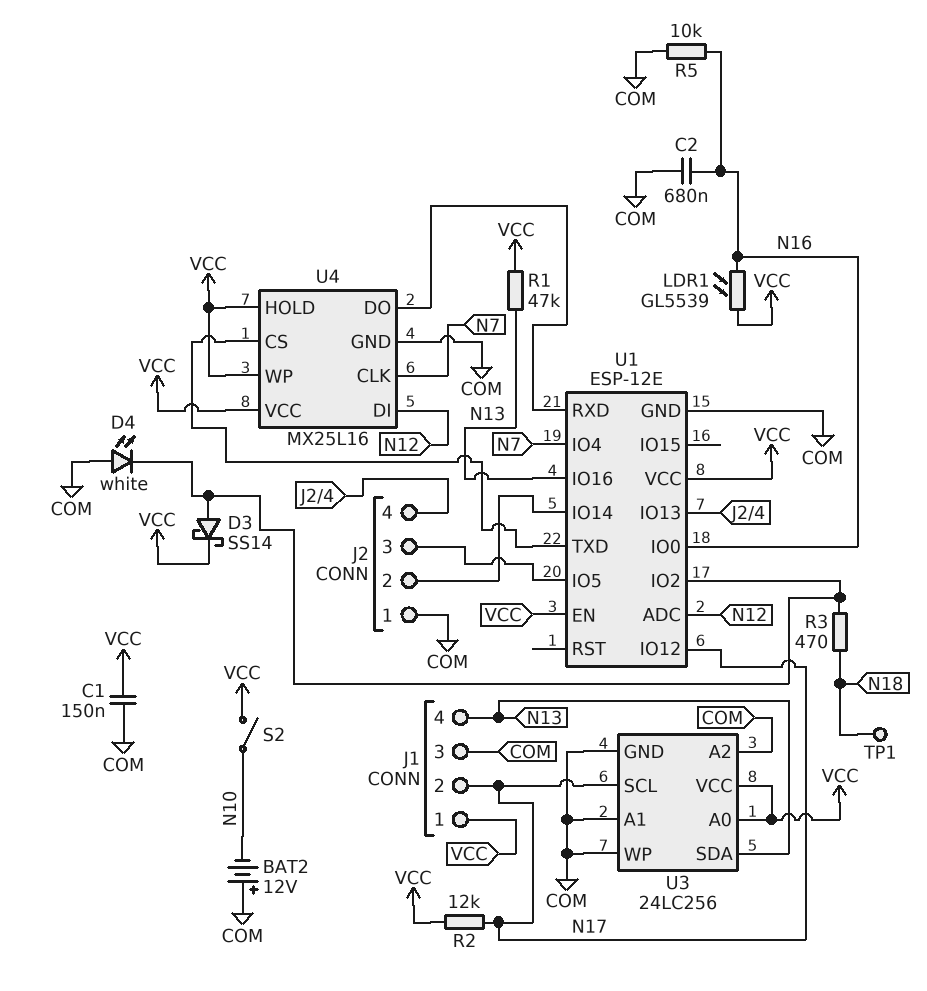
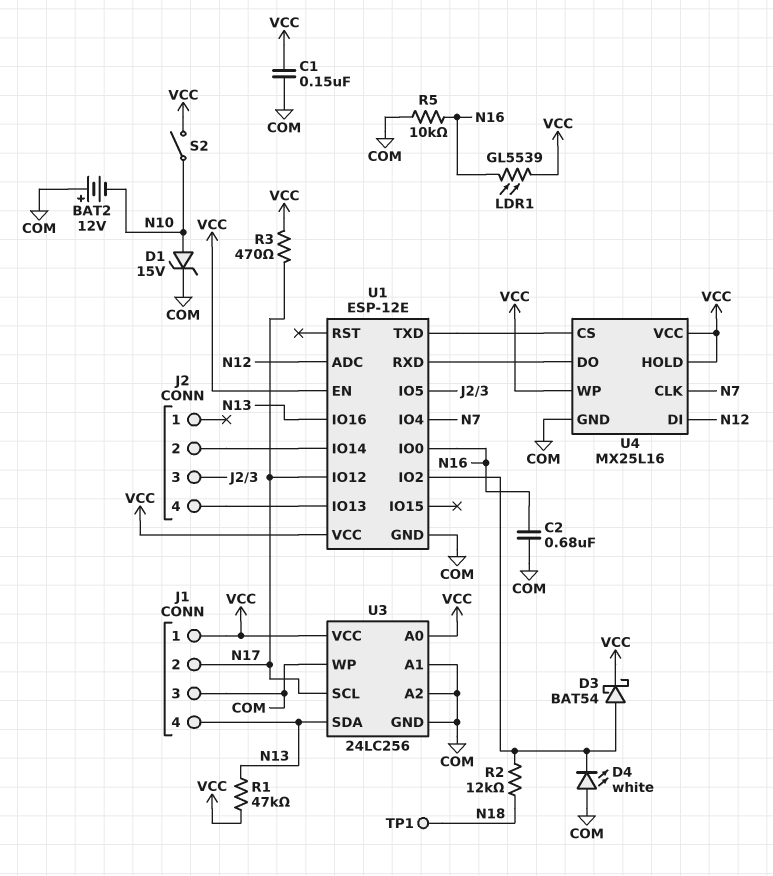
D1: none -> zener 15V (A N10, K COM)
D3: schottky SS14 (A U1/IO2, K VCC) -> schottky BAT54 (A U1/IO2, K VCC)
J2 pin 1: COM -> none
R2: 12k (N17, VCC) -> 12k (N18, U1/IO2)
R3: 470 (N18, U1/IO2) -> 470 (N17, VCC)

